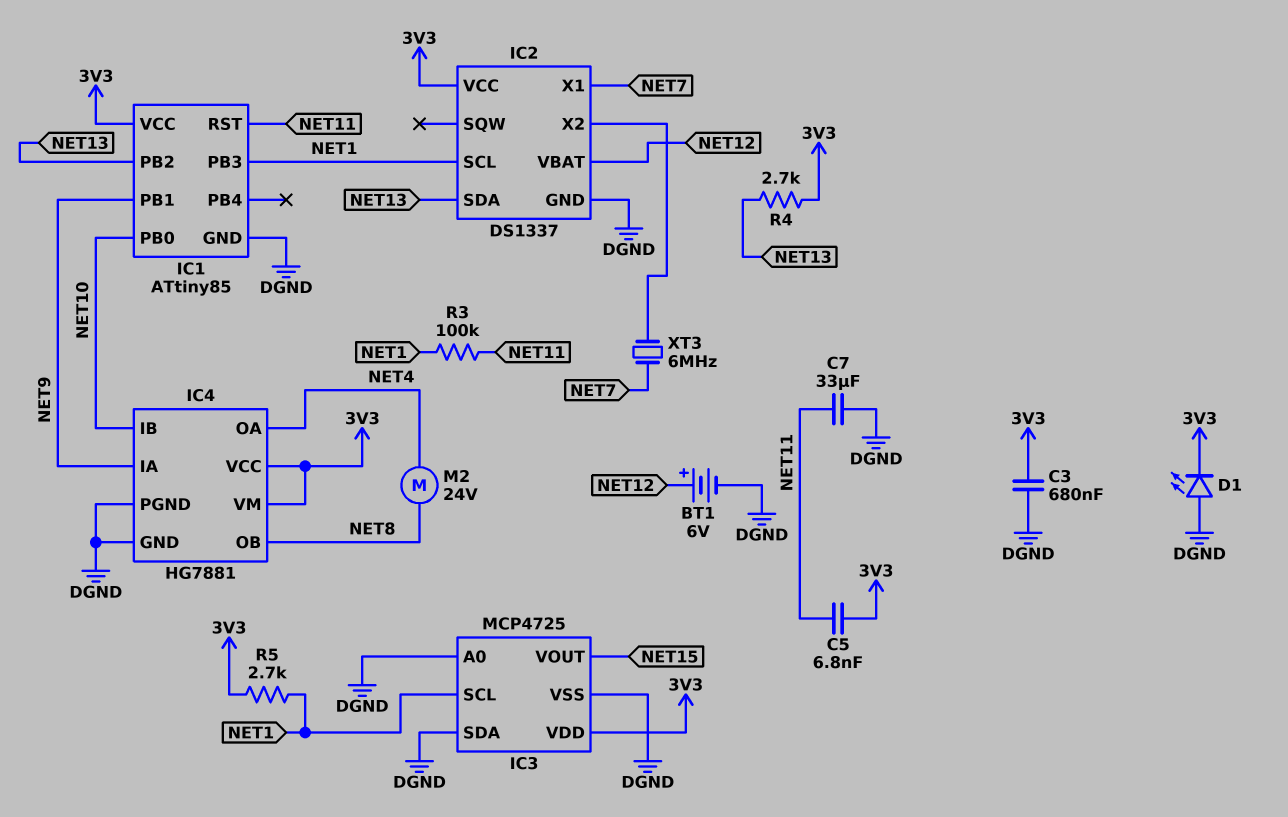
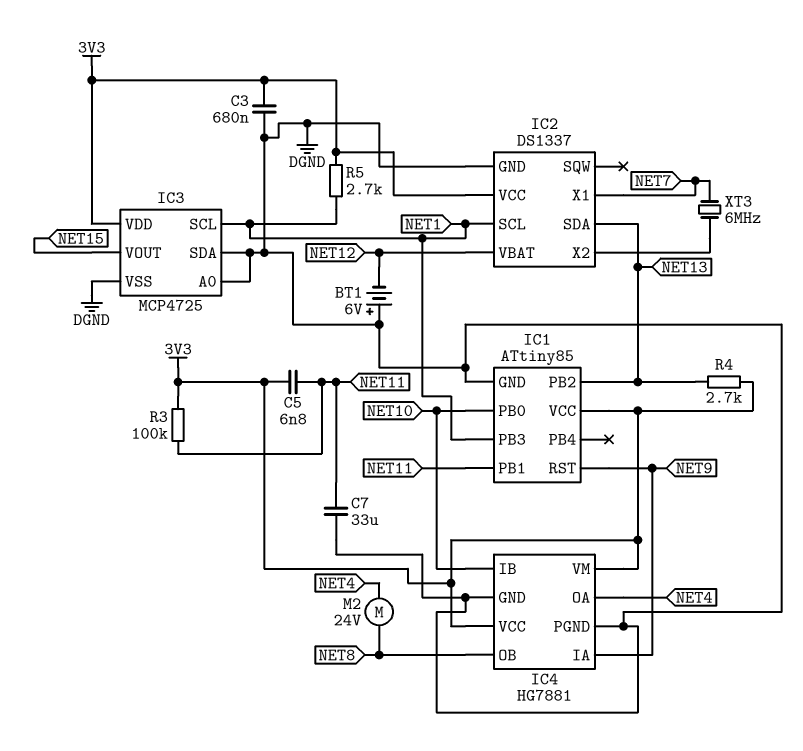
BT1: 6V (plus NET12, minus DGND) -> 6V (plus DGND, minus NET12)
D1: LED (A DGND, K 3V3) -> none
IC1 pin PB1: NET9 -> NET11
IC1 pin RST: NET11 -> NET9
R3: 100k (NET1, NET11) -> 100k (3V3, NET11)

